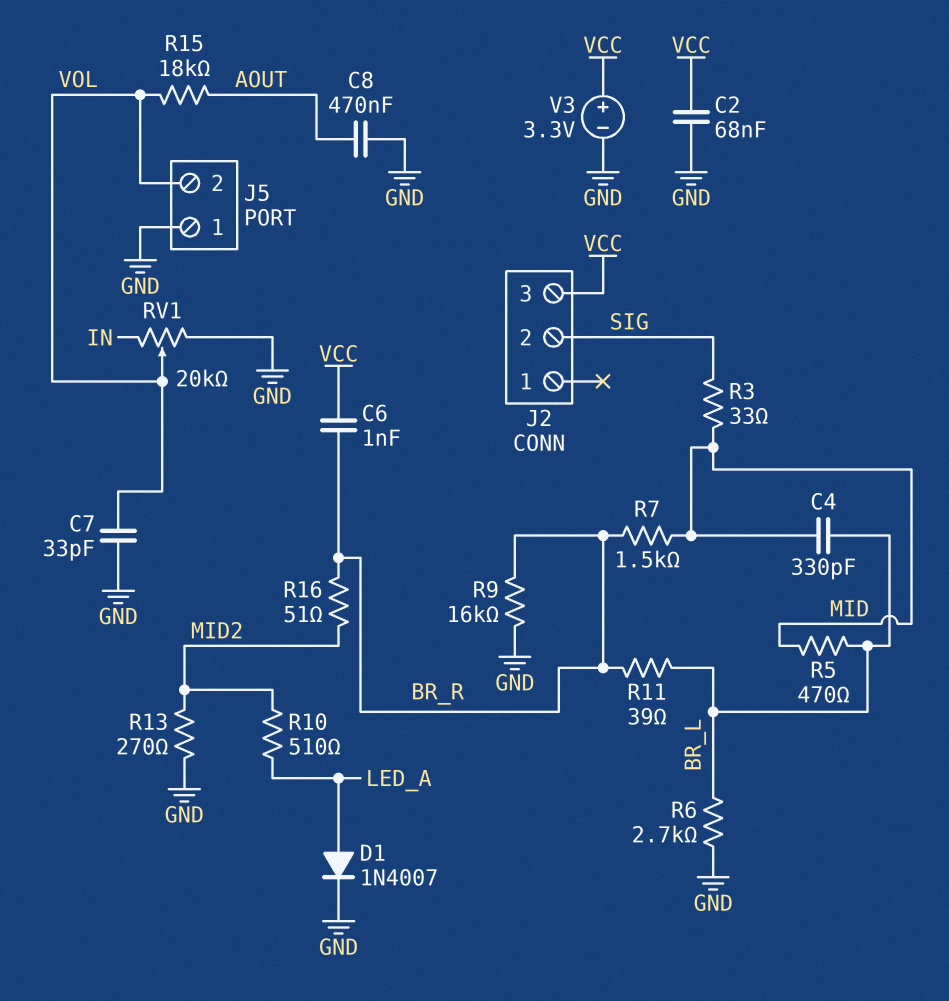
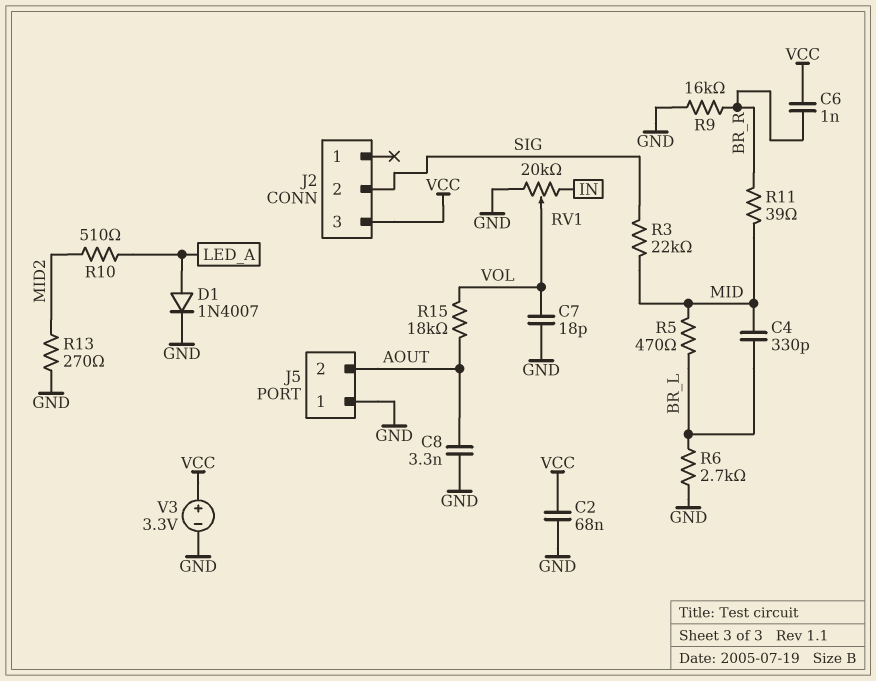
C7: 33pF (GND, VOL) -> 18pF (GND, VOL)
C8: 470nF (AOUT, GND) -> 3.3nF (AOUT, GND)
J5 pin 2: VOL -> AOUT
R3: 33 (MID, SIG) -> 22k (MID, SIG)
R7: 1.5k (BR_R, MID) -> none
R11: 39 (BR_L, BR_R) -> 39 (BR_R, MID)
R16: 51 (BR_R, MID2) -> none

